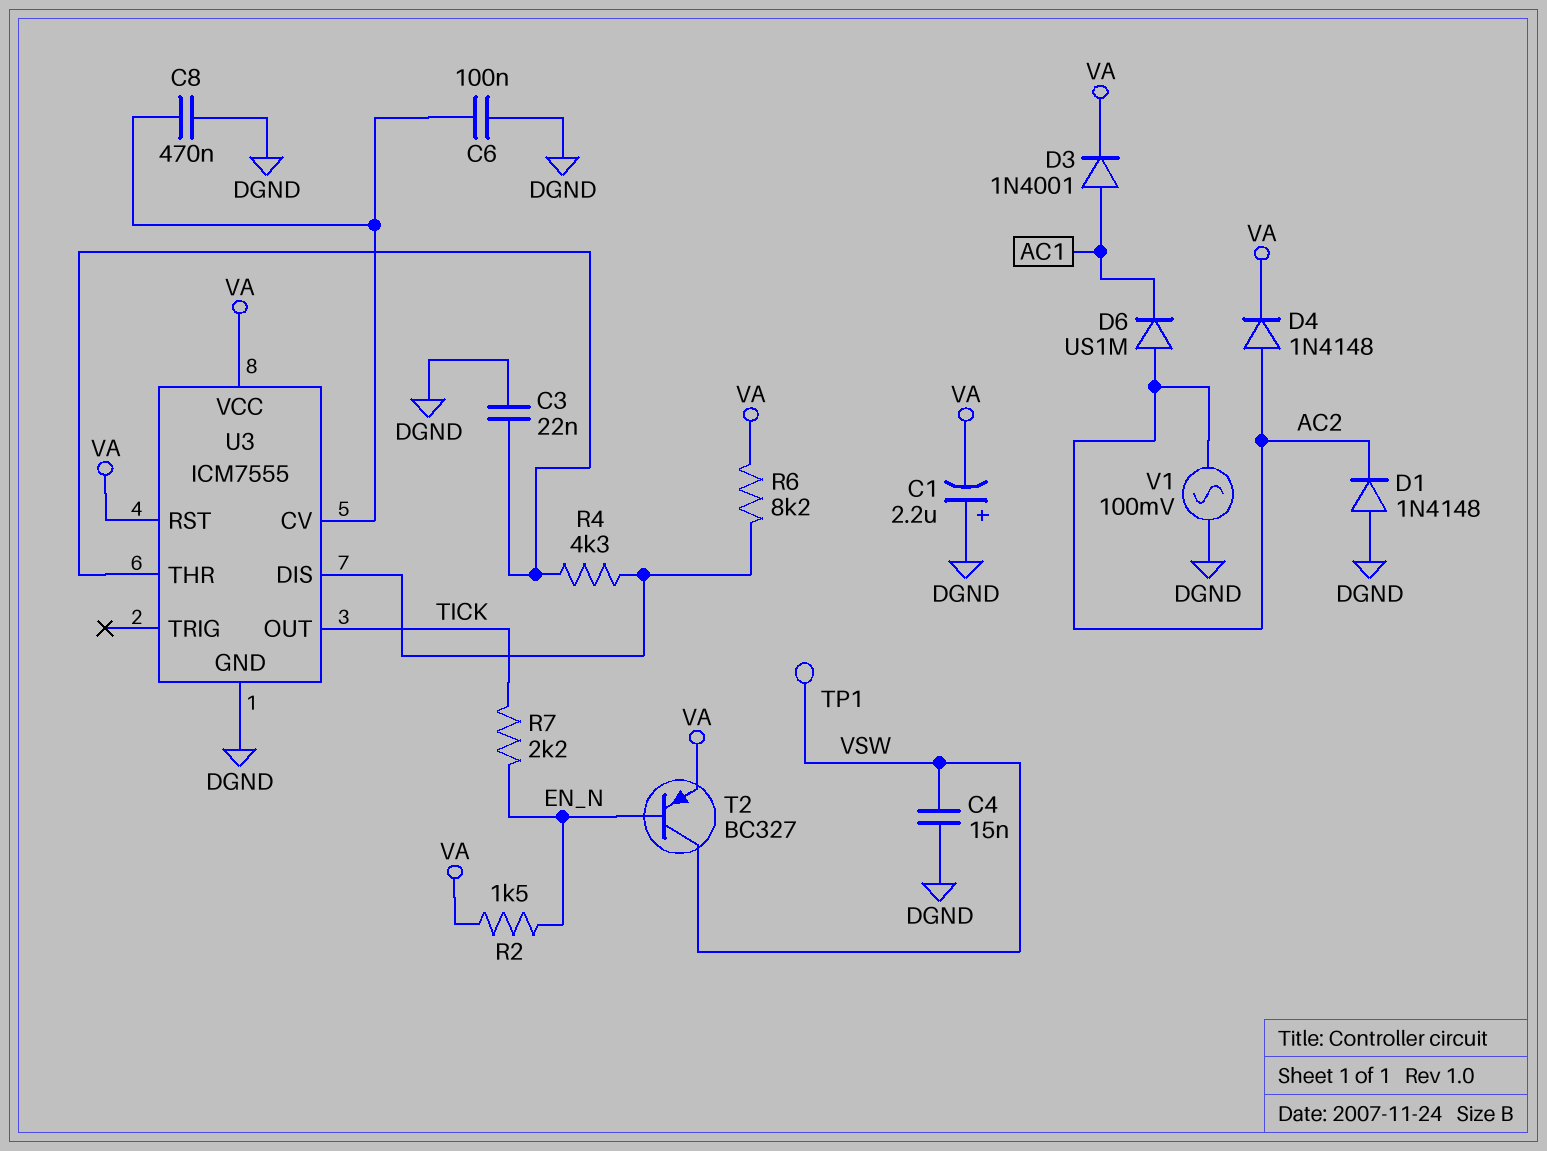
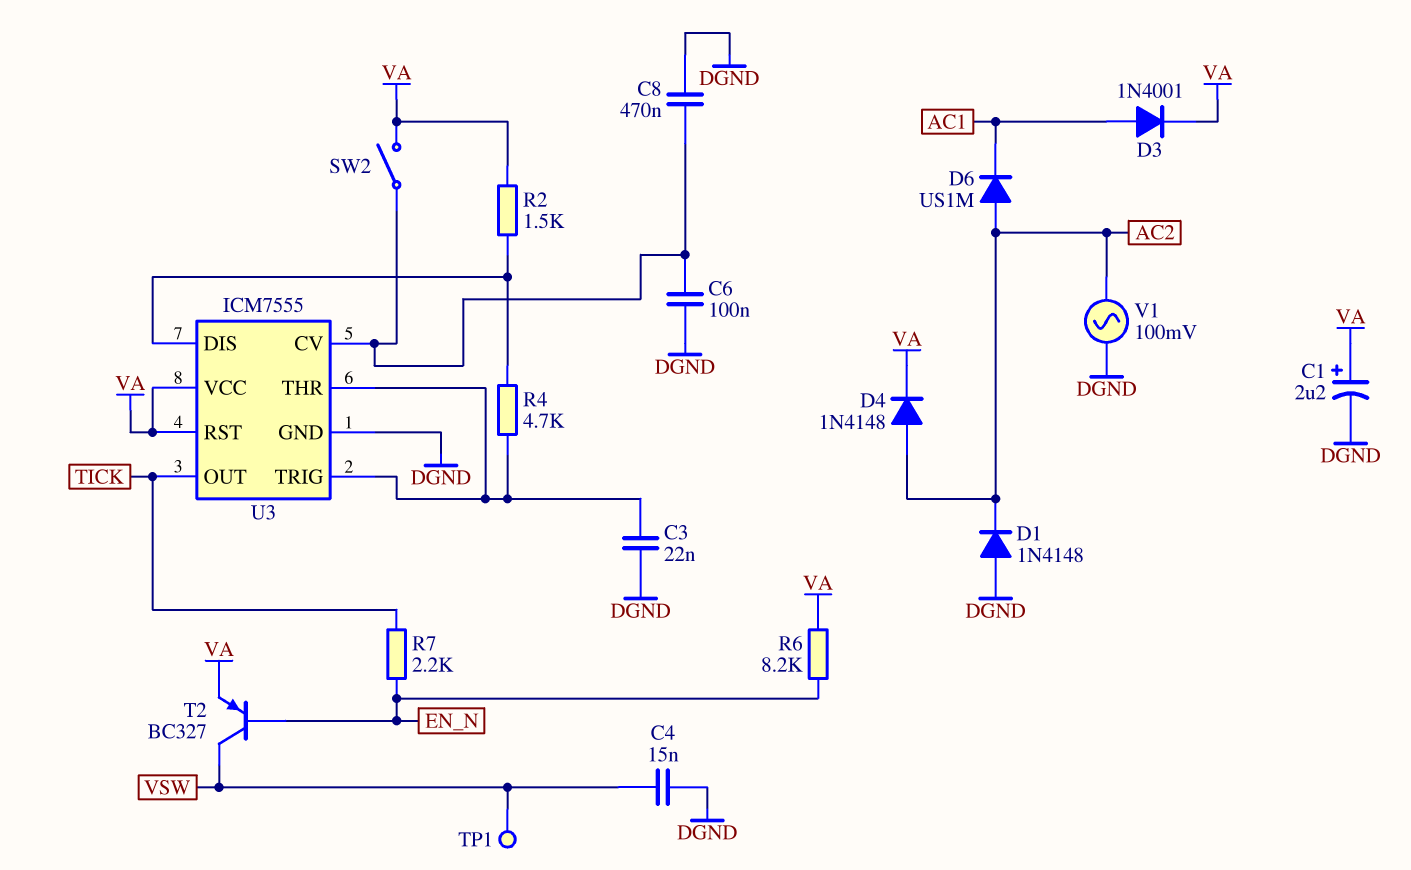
C1: 2.2uF (plus DGND, minus VA) -> 2.2uF (plus VA, minus DGND)
R2: 1.5k (EN_N, VA) -> 1.5k (U3/DIS, VA)
R4: 4.3k (U3/DIS, U3/THR) -> 4.7k (U3/DIS, U3/THR)
R6: 8.2k (U3/DIS, VA) -> 8.2k (EN_N, VA)
SW2: none -> switch (U3/CV, VA)
U3 pin TRIG: none -> U3/THR

